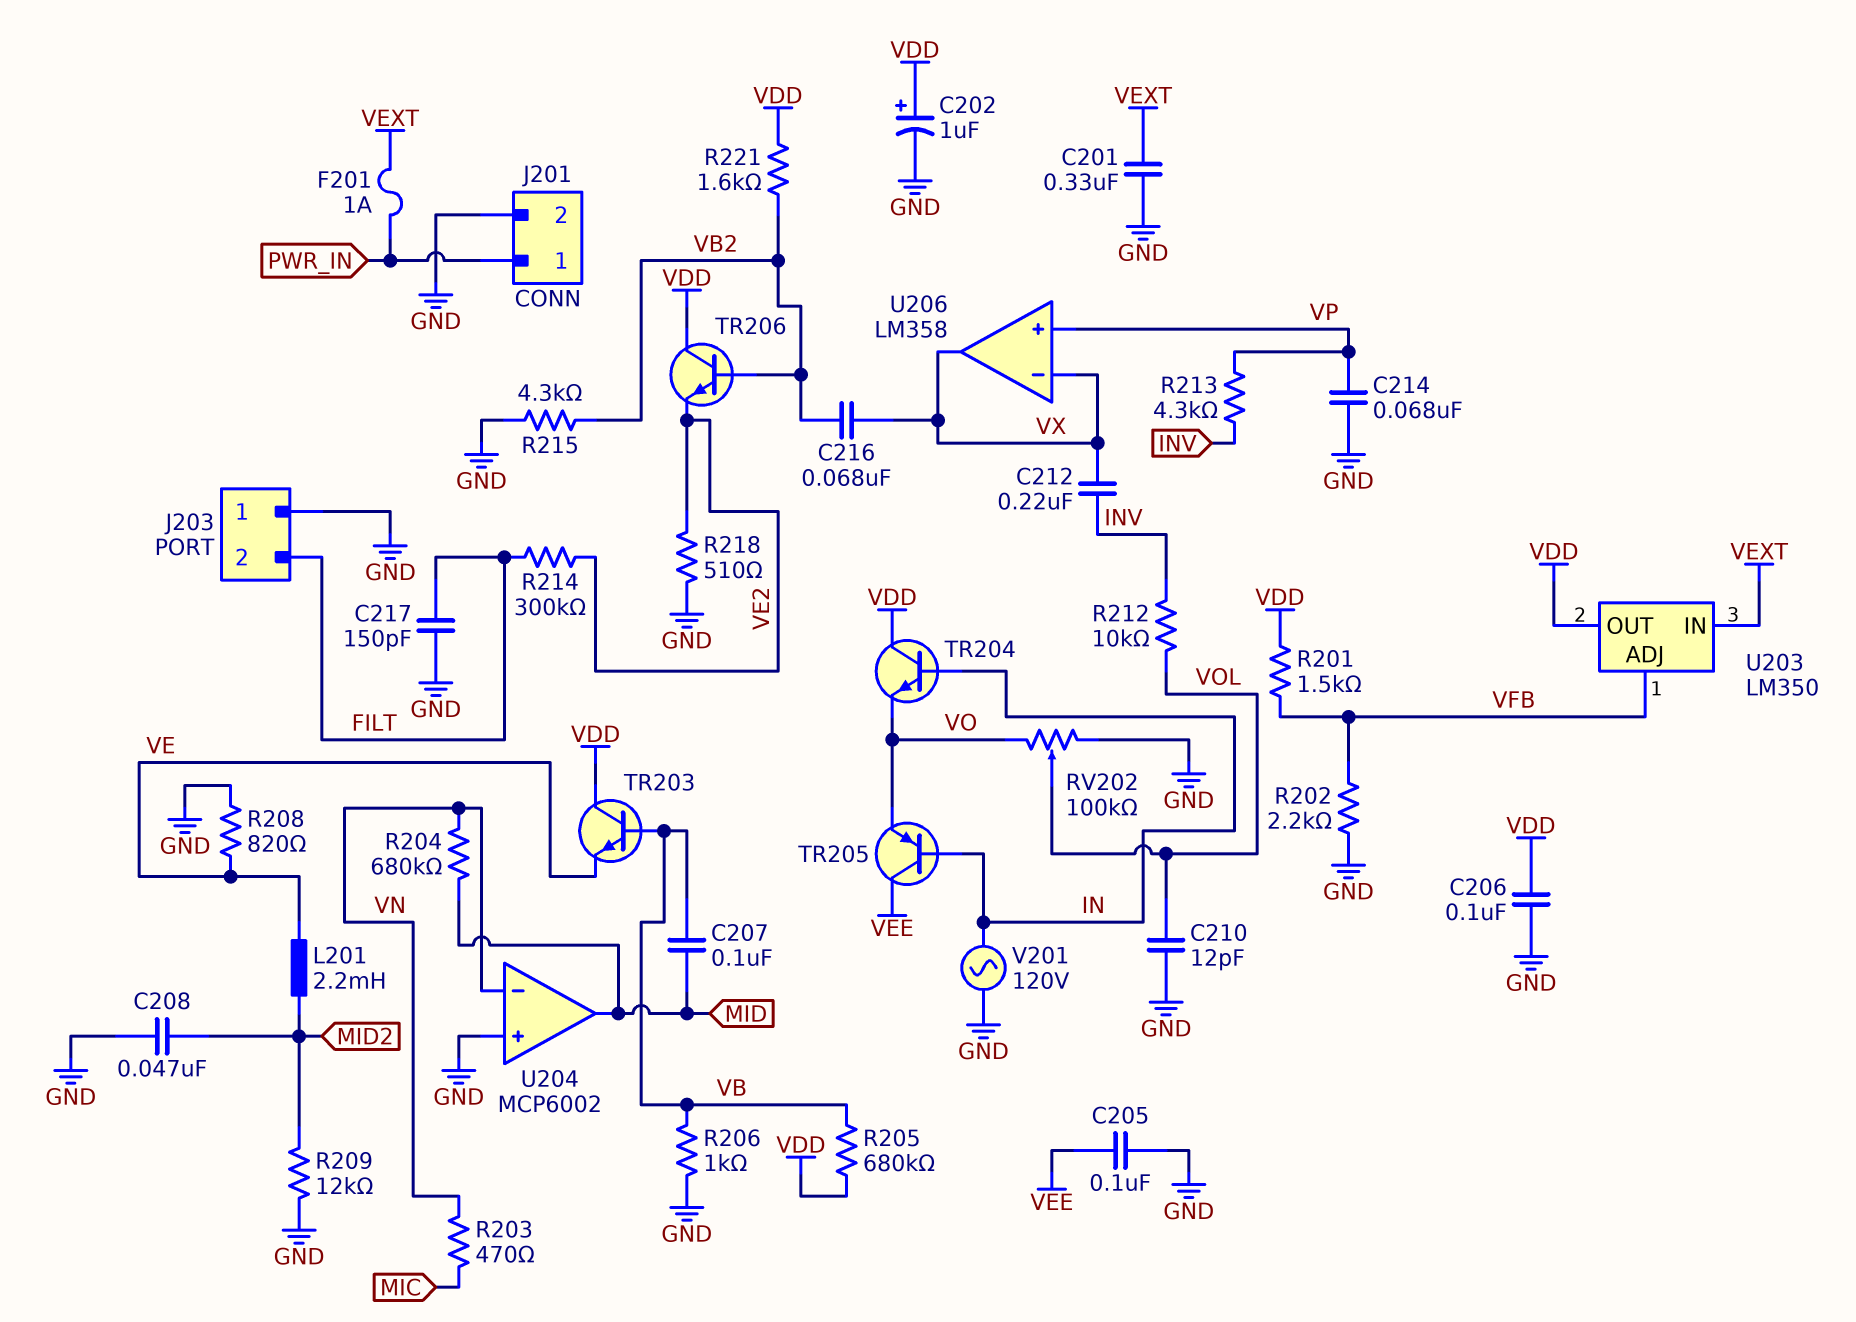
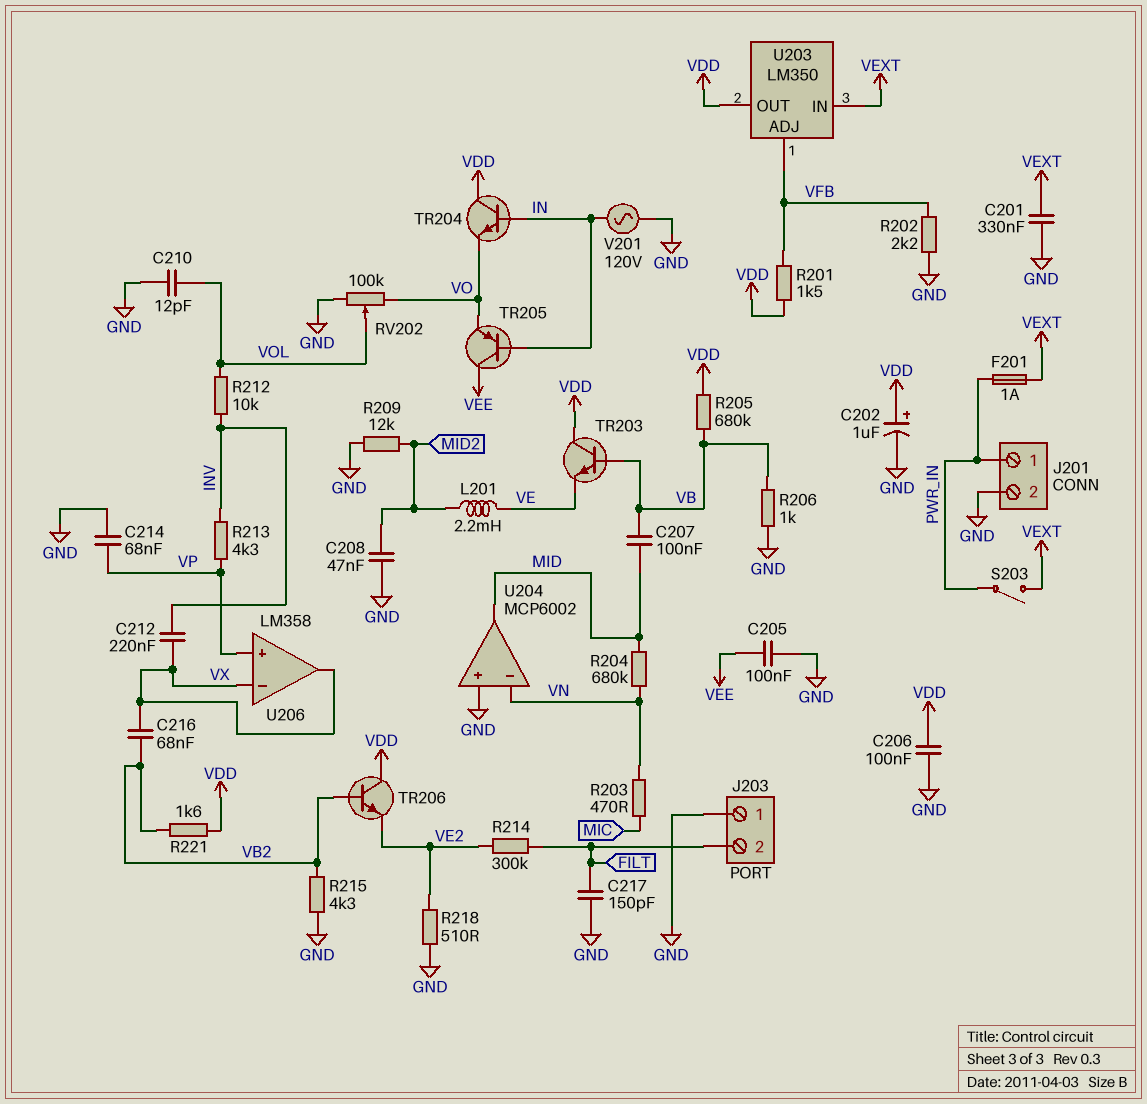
R208: 820 (GND, VE) -> none
S203: none -> switch (PWR_IN, VEXT)

